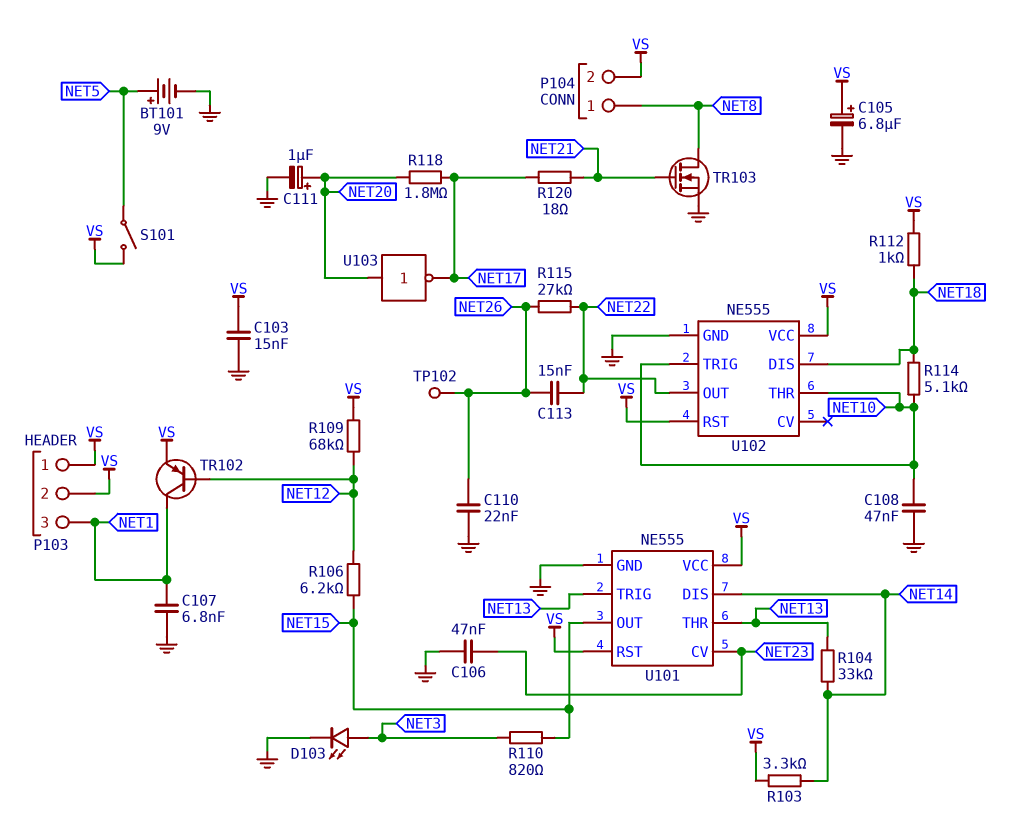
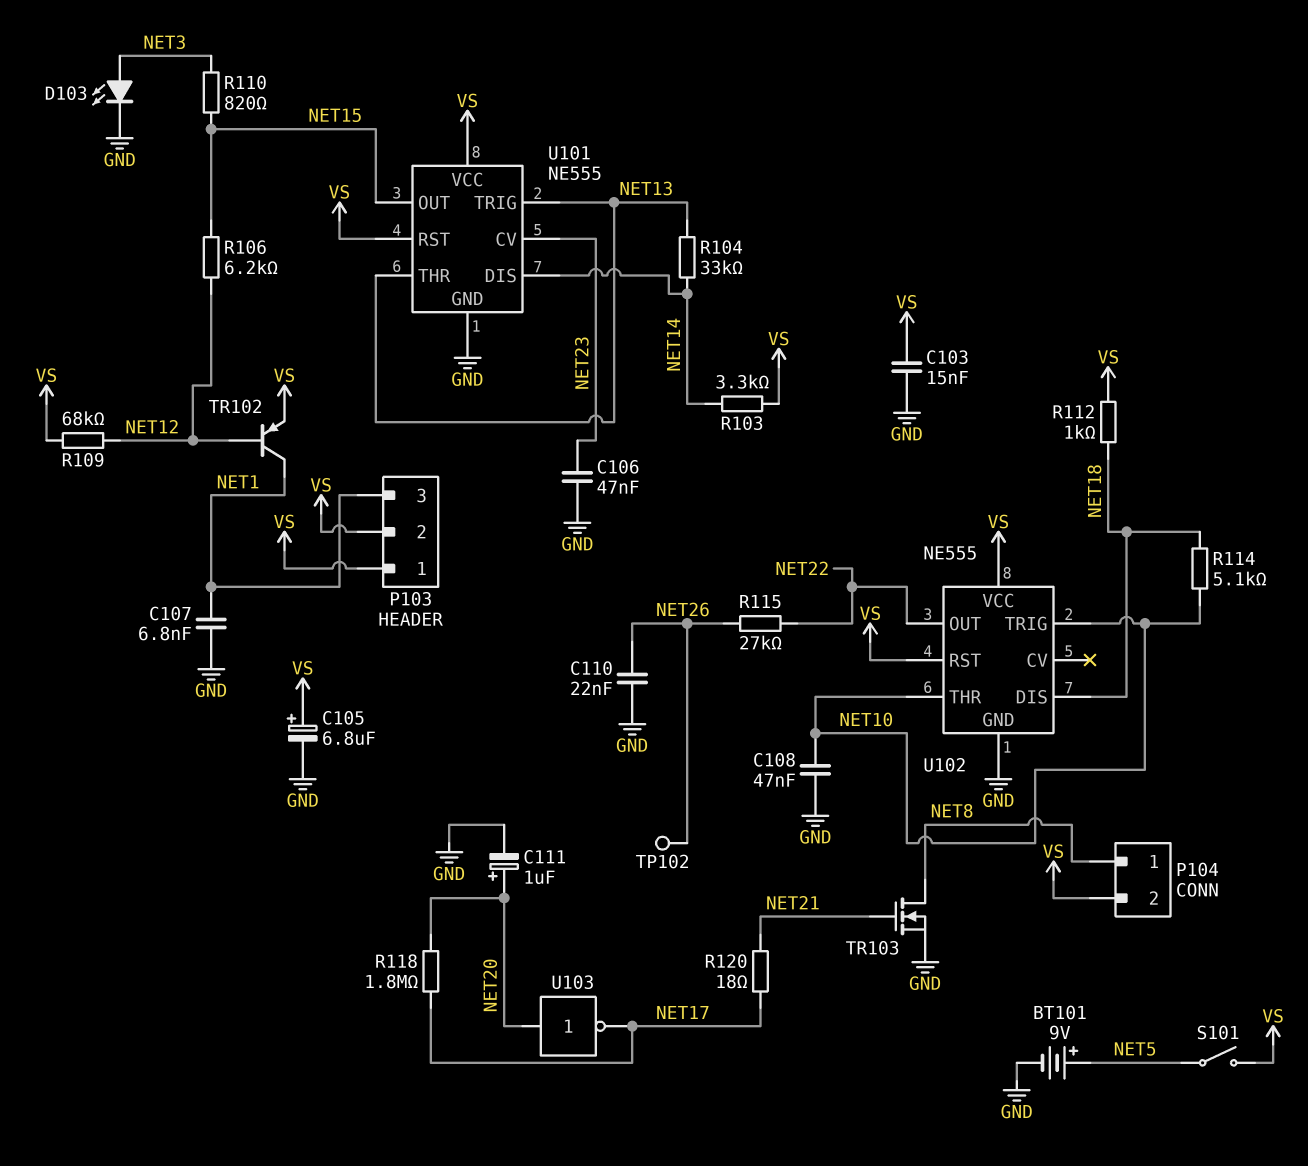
C113: 15nF (NET22, NET26) -> none

